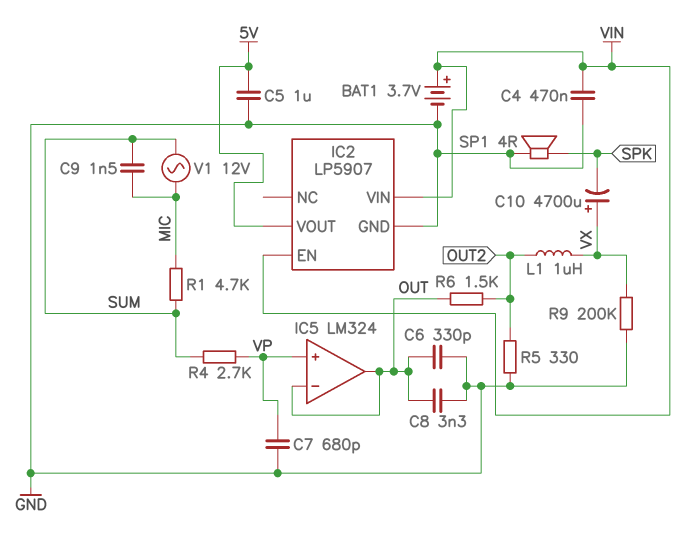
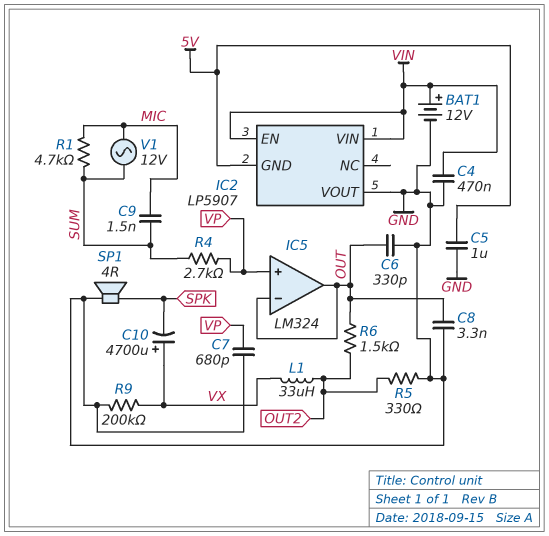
BAT1: 3.7V (plus VIN, minus GND) -> 12V (plus VIN, minus GND)
IC2 pin GND: GND -> 5V
IC2 pin VOUT: 5V -> GND
L1: 1uH (OUT2, VX) -> 33uH (OUT2, VX)

